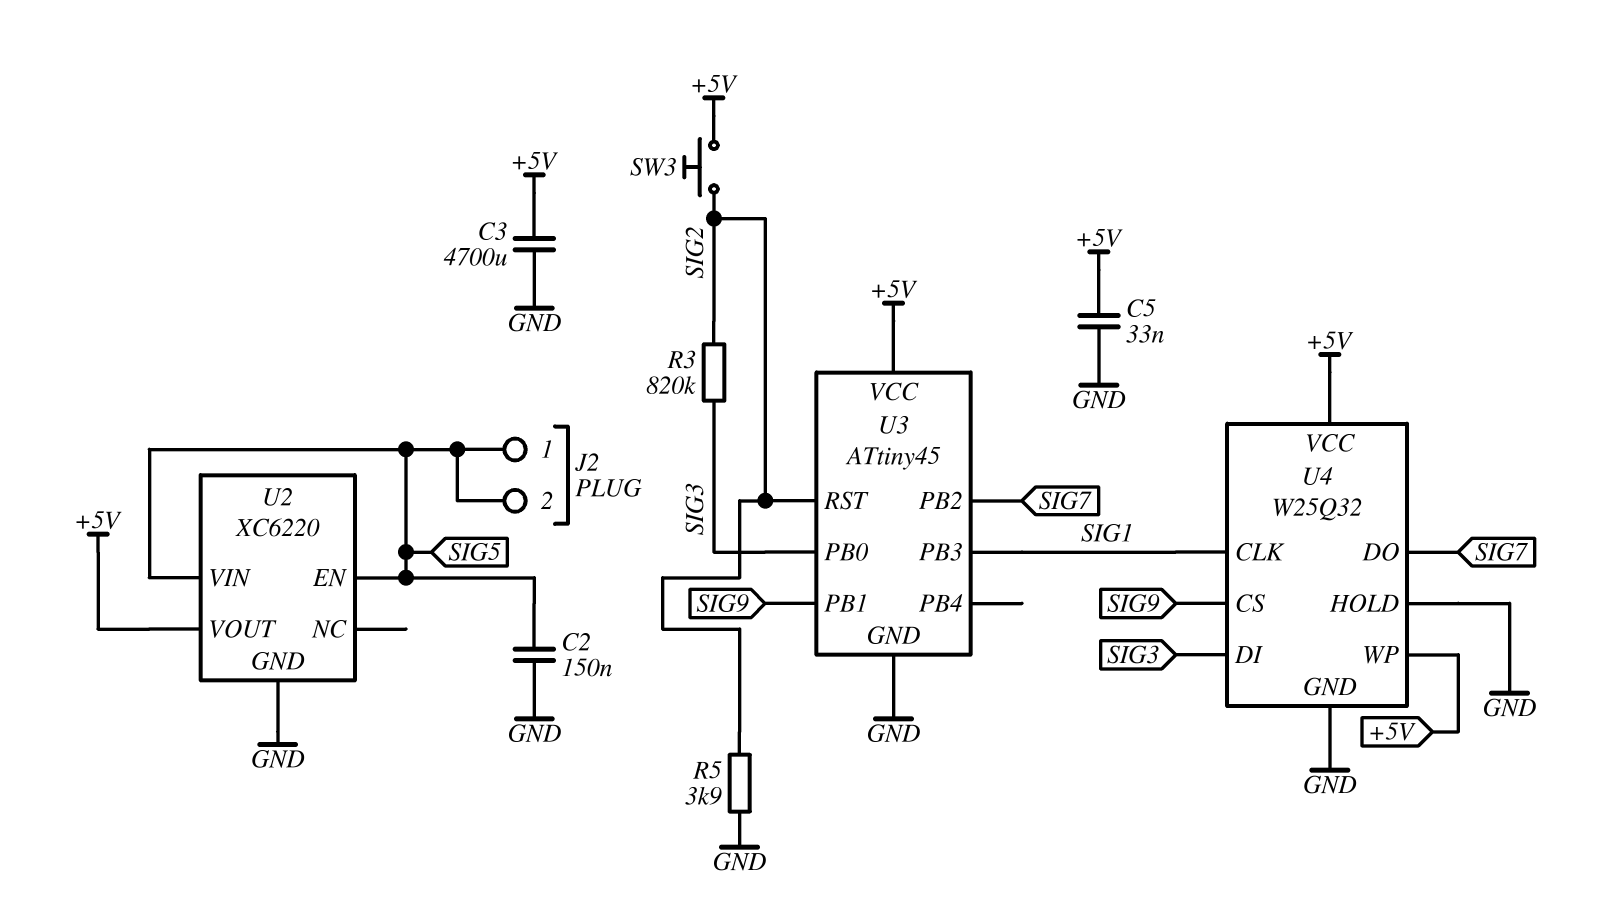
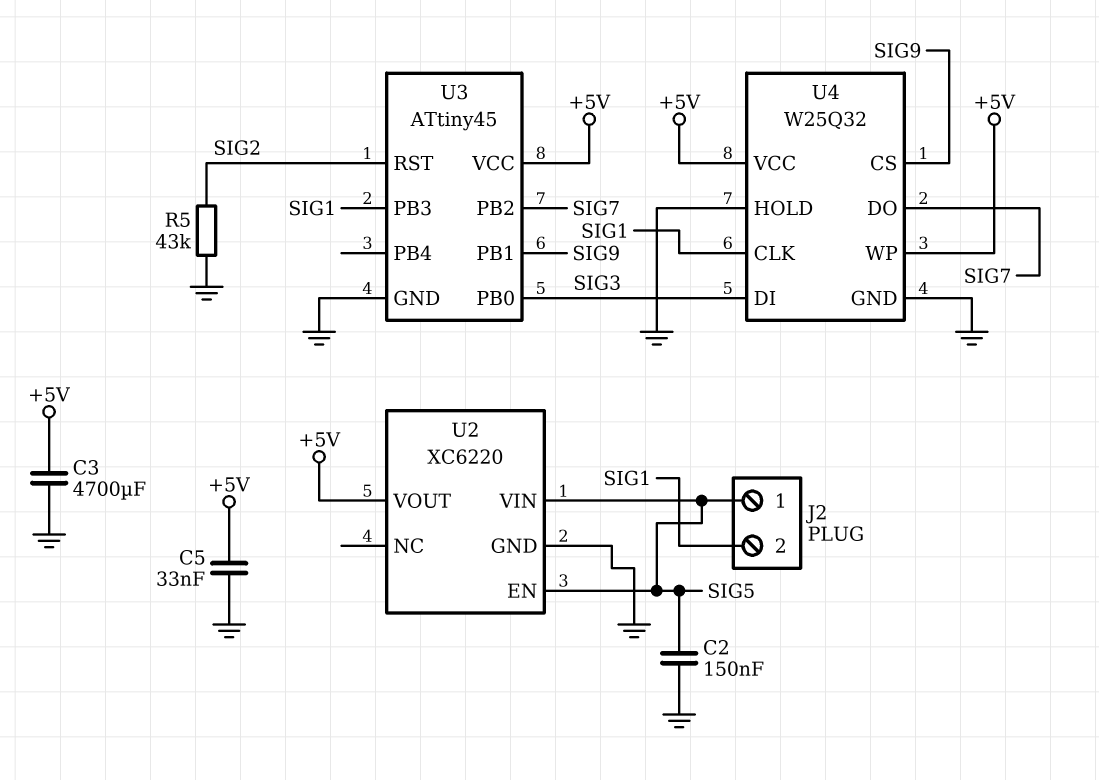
J2 pin 2: SIG5 -> SIG1
R3: 820k (SIG2, SIG3) -> none
R5: 3.9k (GND, SIG2) -> 43k (GND, SIG2)
SW3: button (+5V, SIG2) -> none

